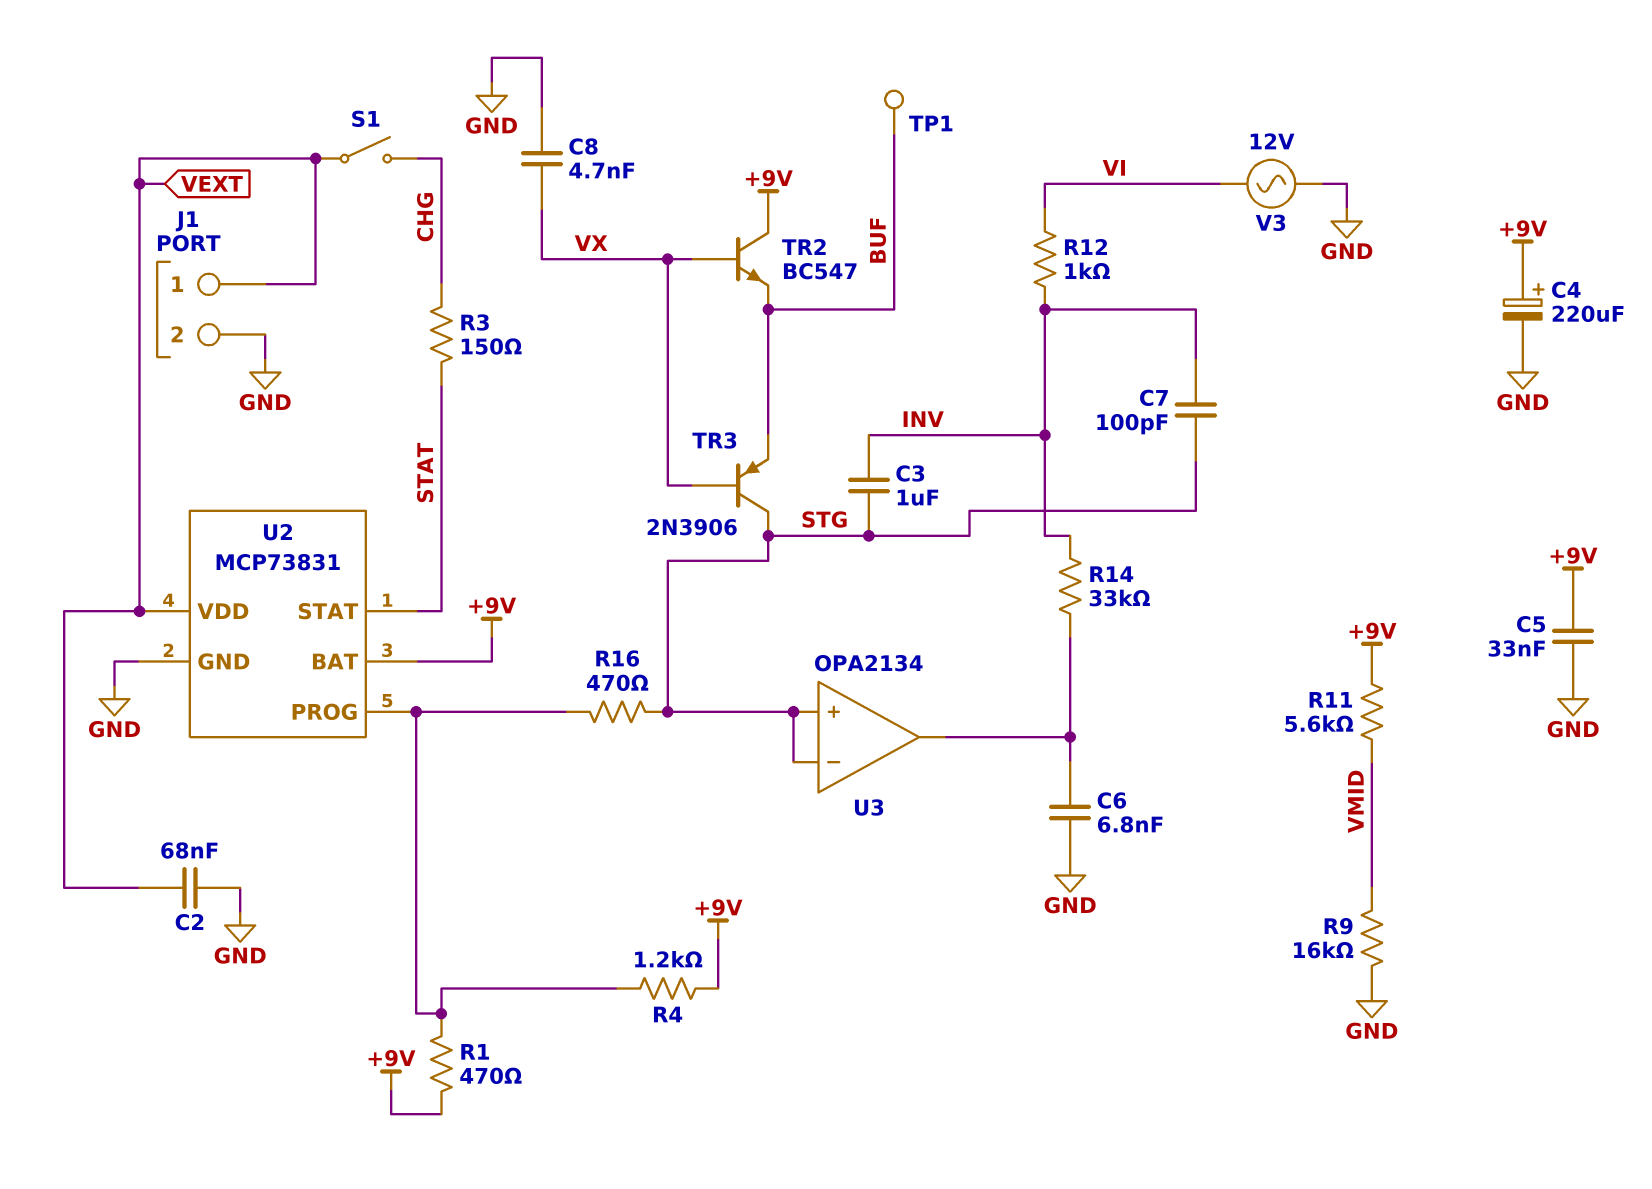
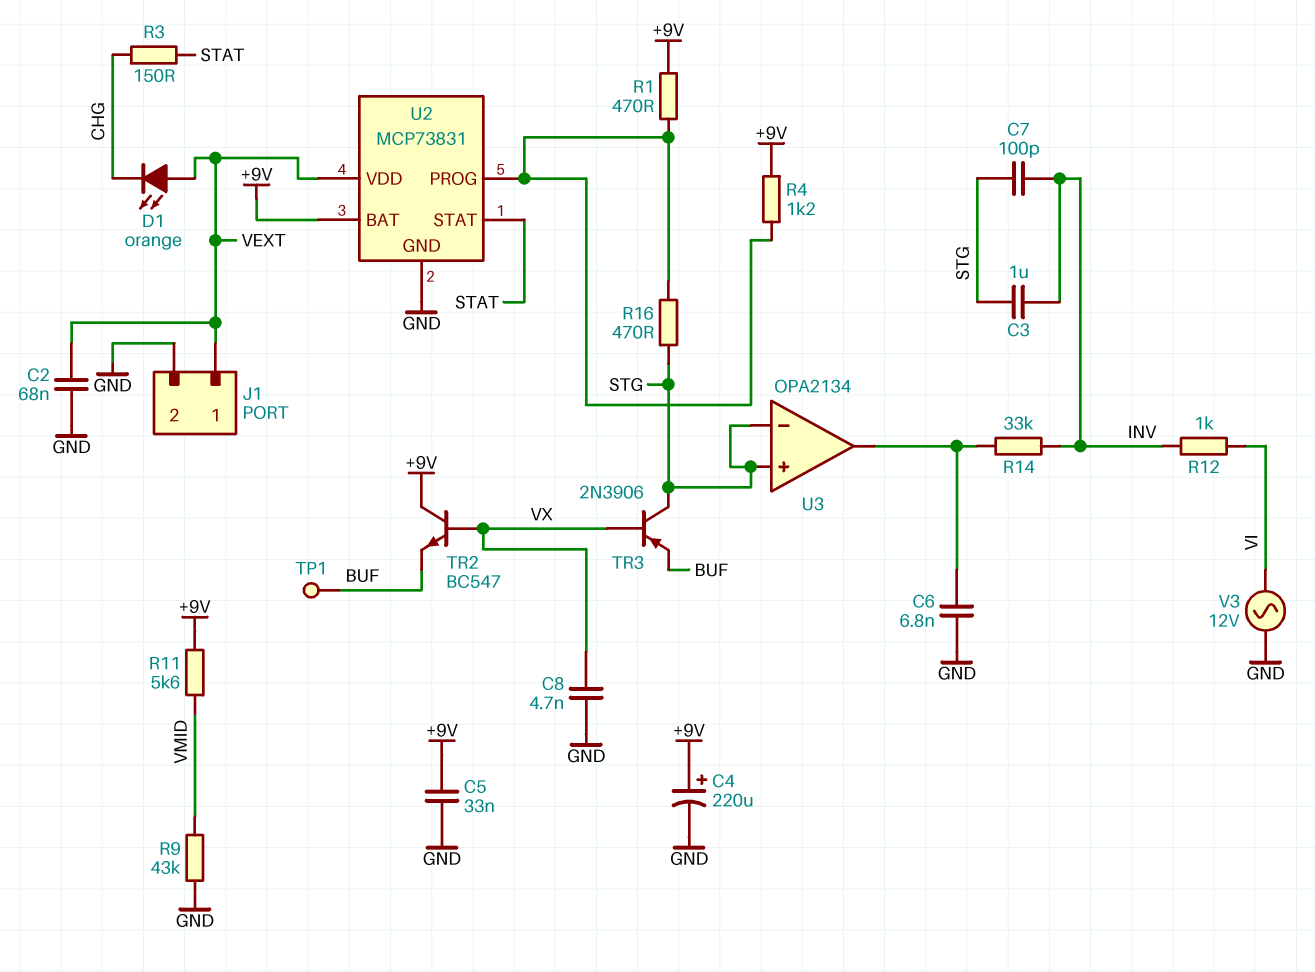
D1: none -> LED orange (A VEXT, K CHG)
R9: 16k (GND, VMID) -> 43k (GND, VMID)
S1: switch (CHG, VEXT) -> none

